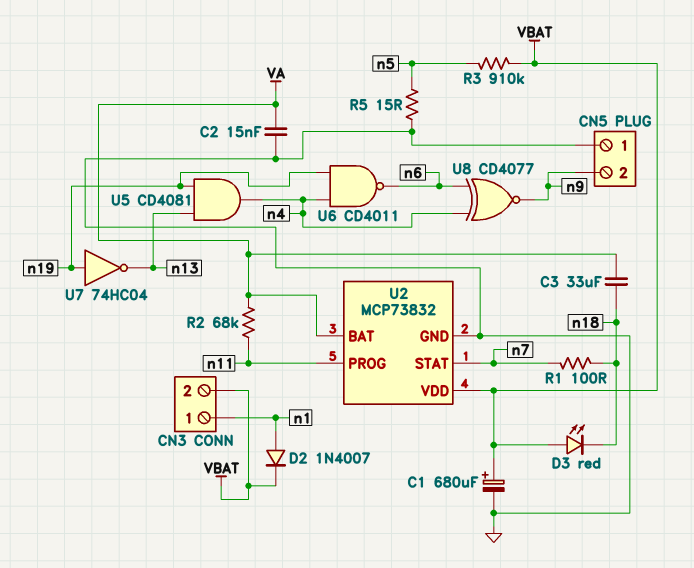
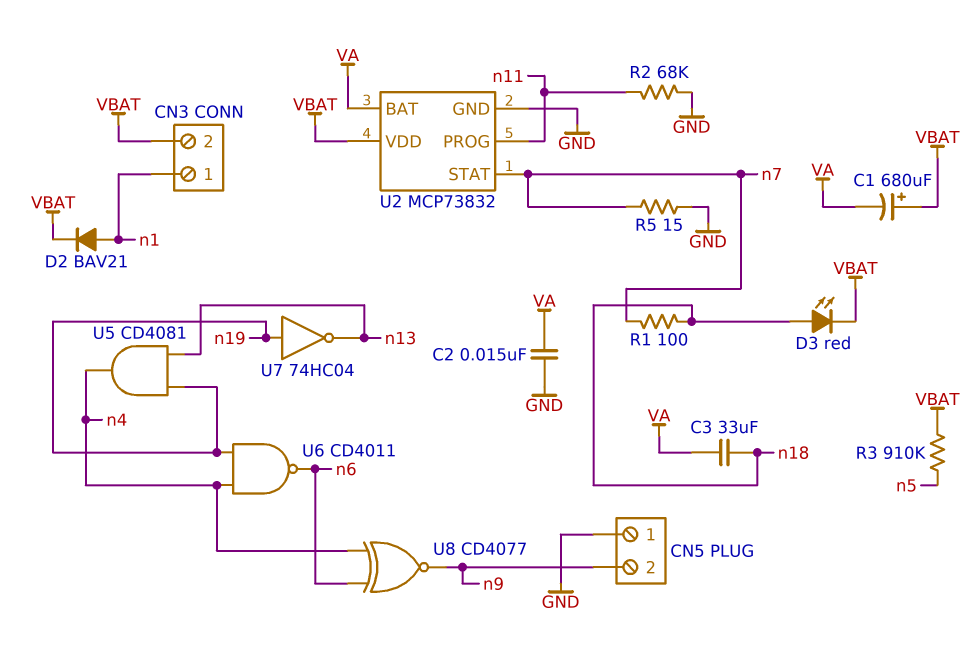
C1: 680uF (plus VBAT, minus GND) -> 680uF (plus VBAT, minus VA)
D2: diode 1N4007 (A n1, K VBAT) -> diode BAV21 (A n1, K VBAT)
D3: LED red (A VBAT, K n18) -> LED red (A n18, K VBAT)
R2: 68k (VA, n11) -> 68k (GND, n11)
R5: 15 (GND, n5) -> 15 (GND, n7)

